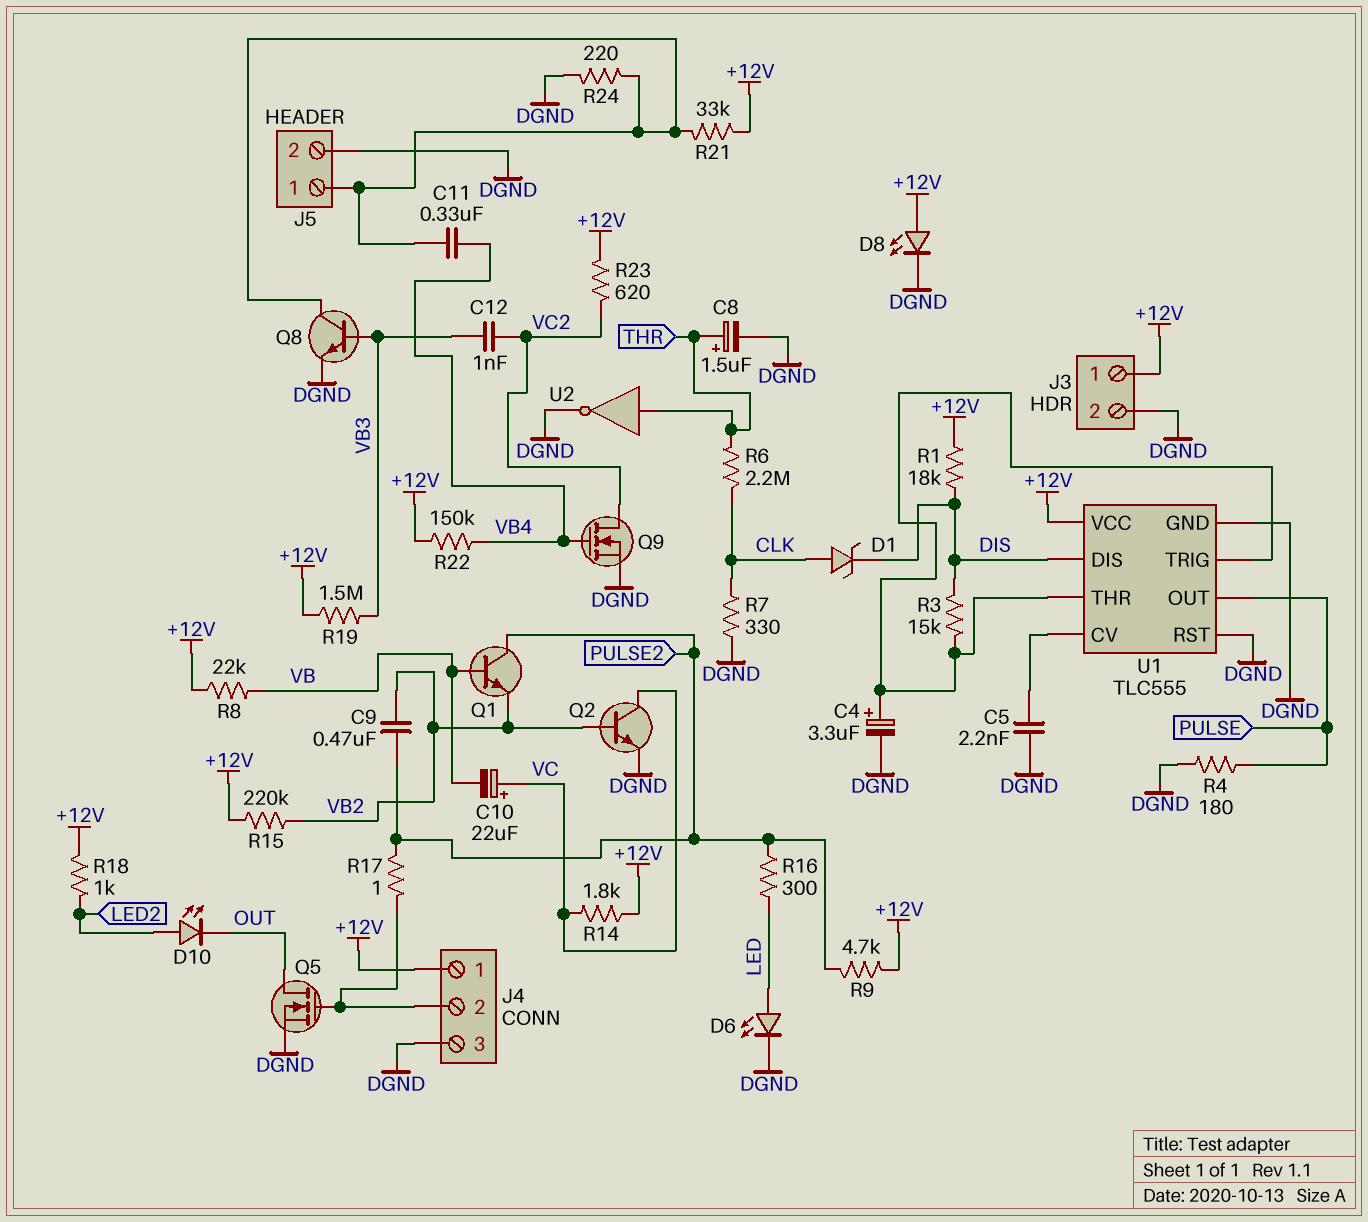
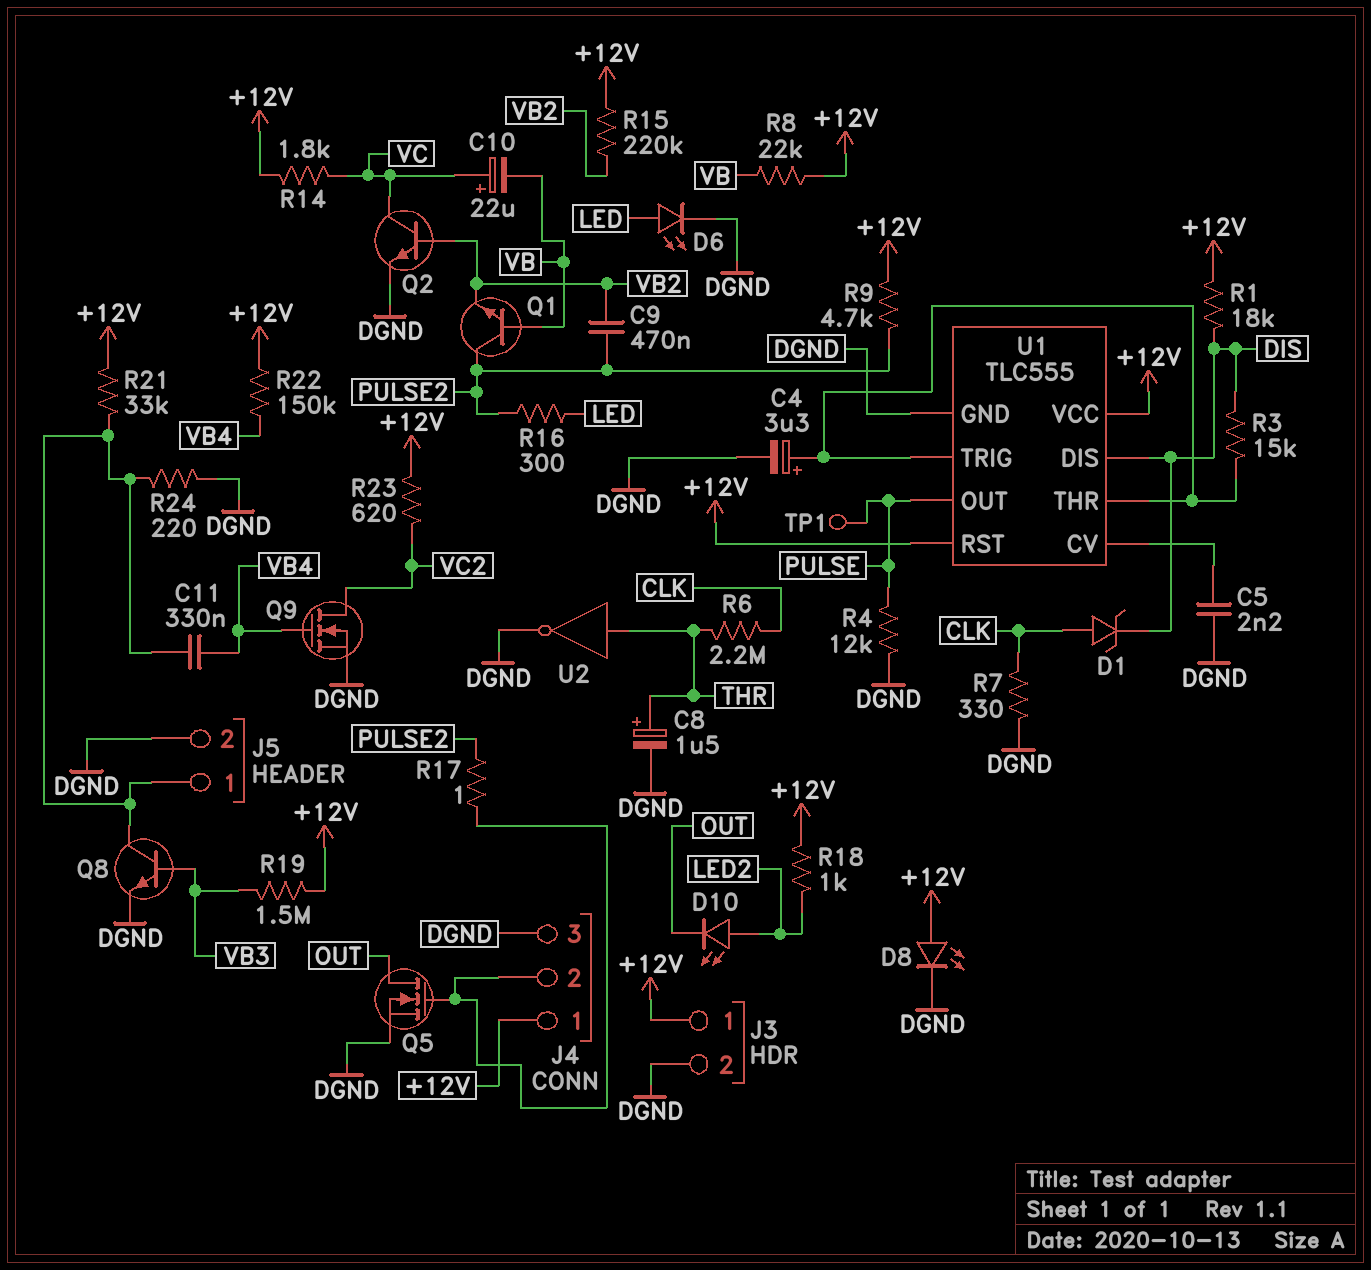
C12: 1nF (VB3, VC2) -> none
R4: 180 (DGND, PULSE) -> 12k (DGND, PULSE)
TP1: none -> test point (PULSE)
U1 pin RST: DGND -> +12V

